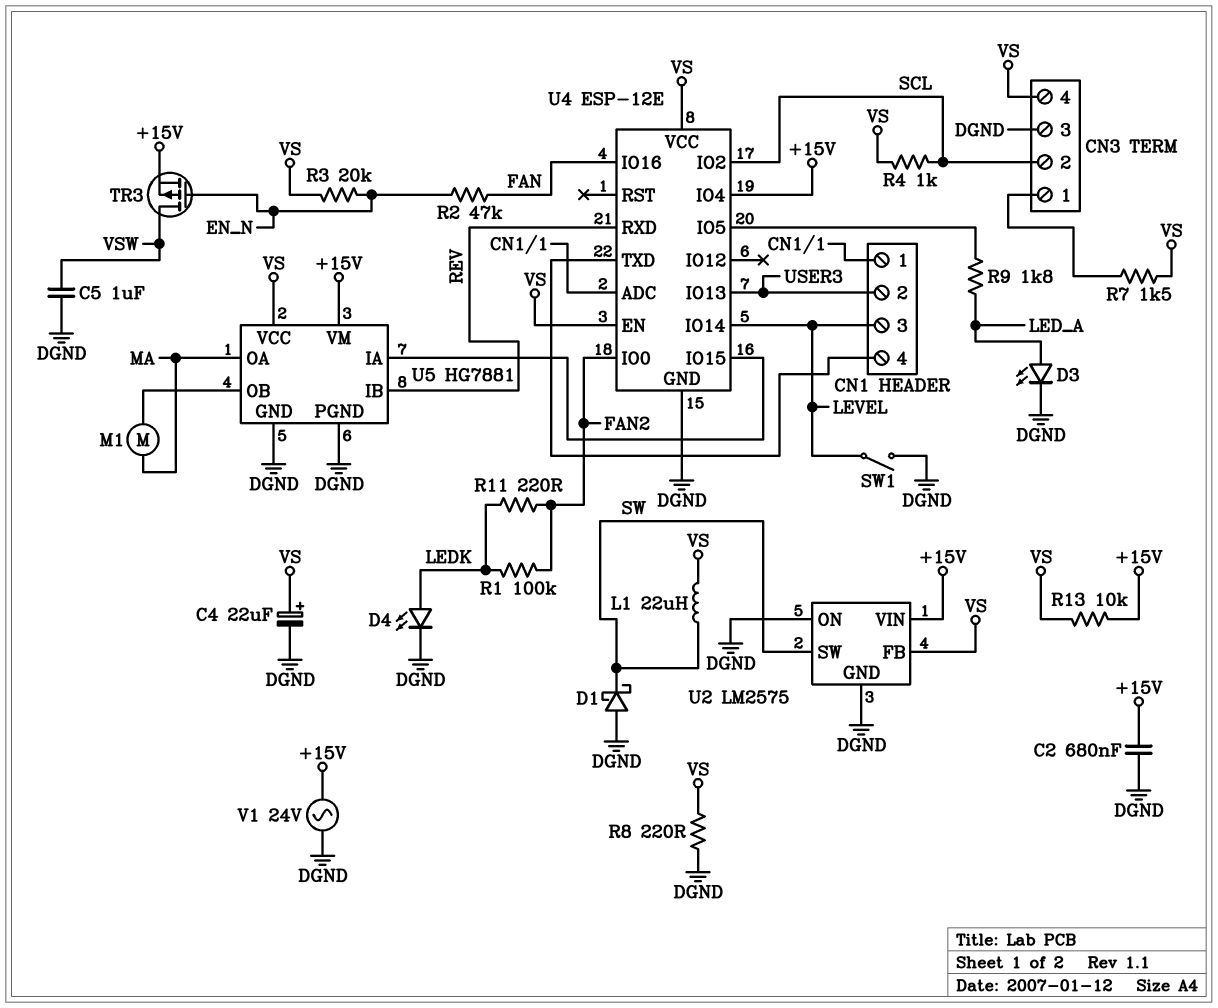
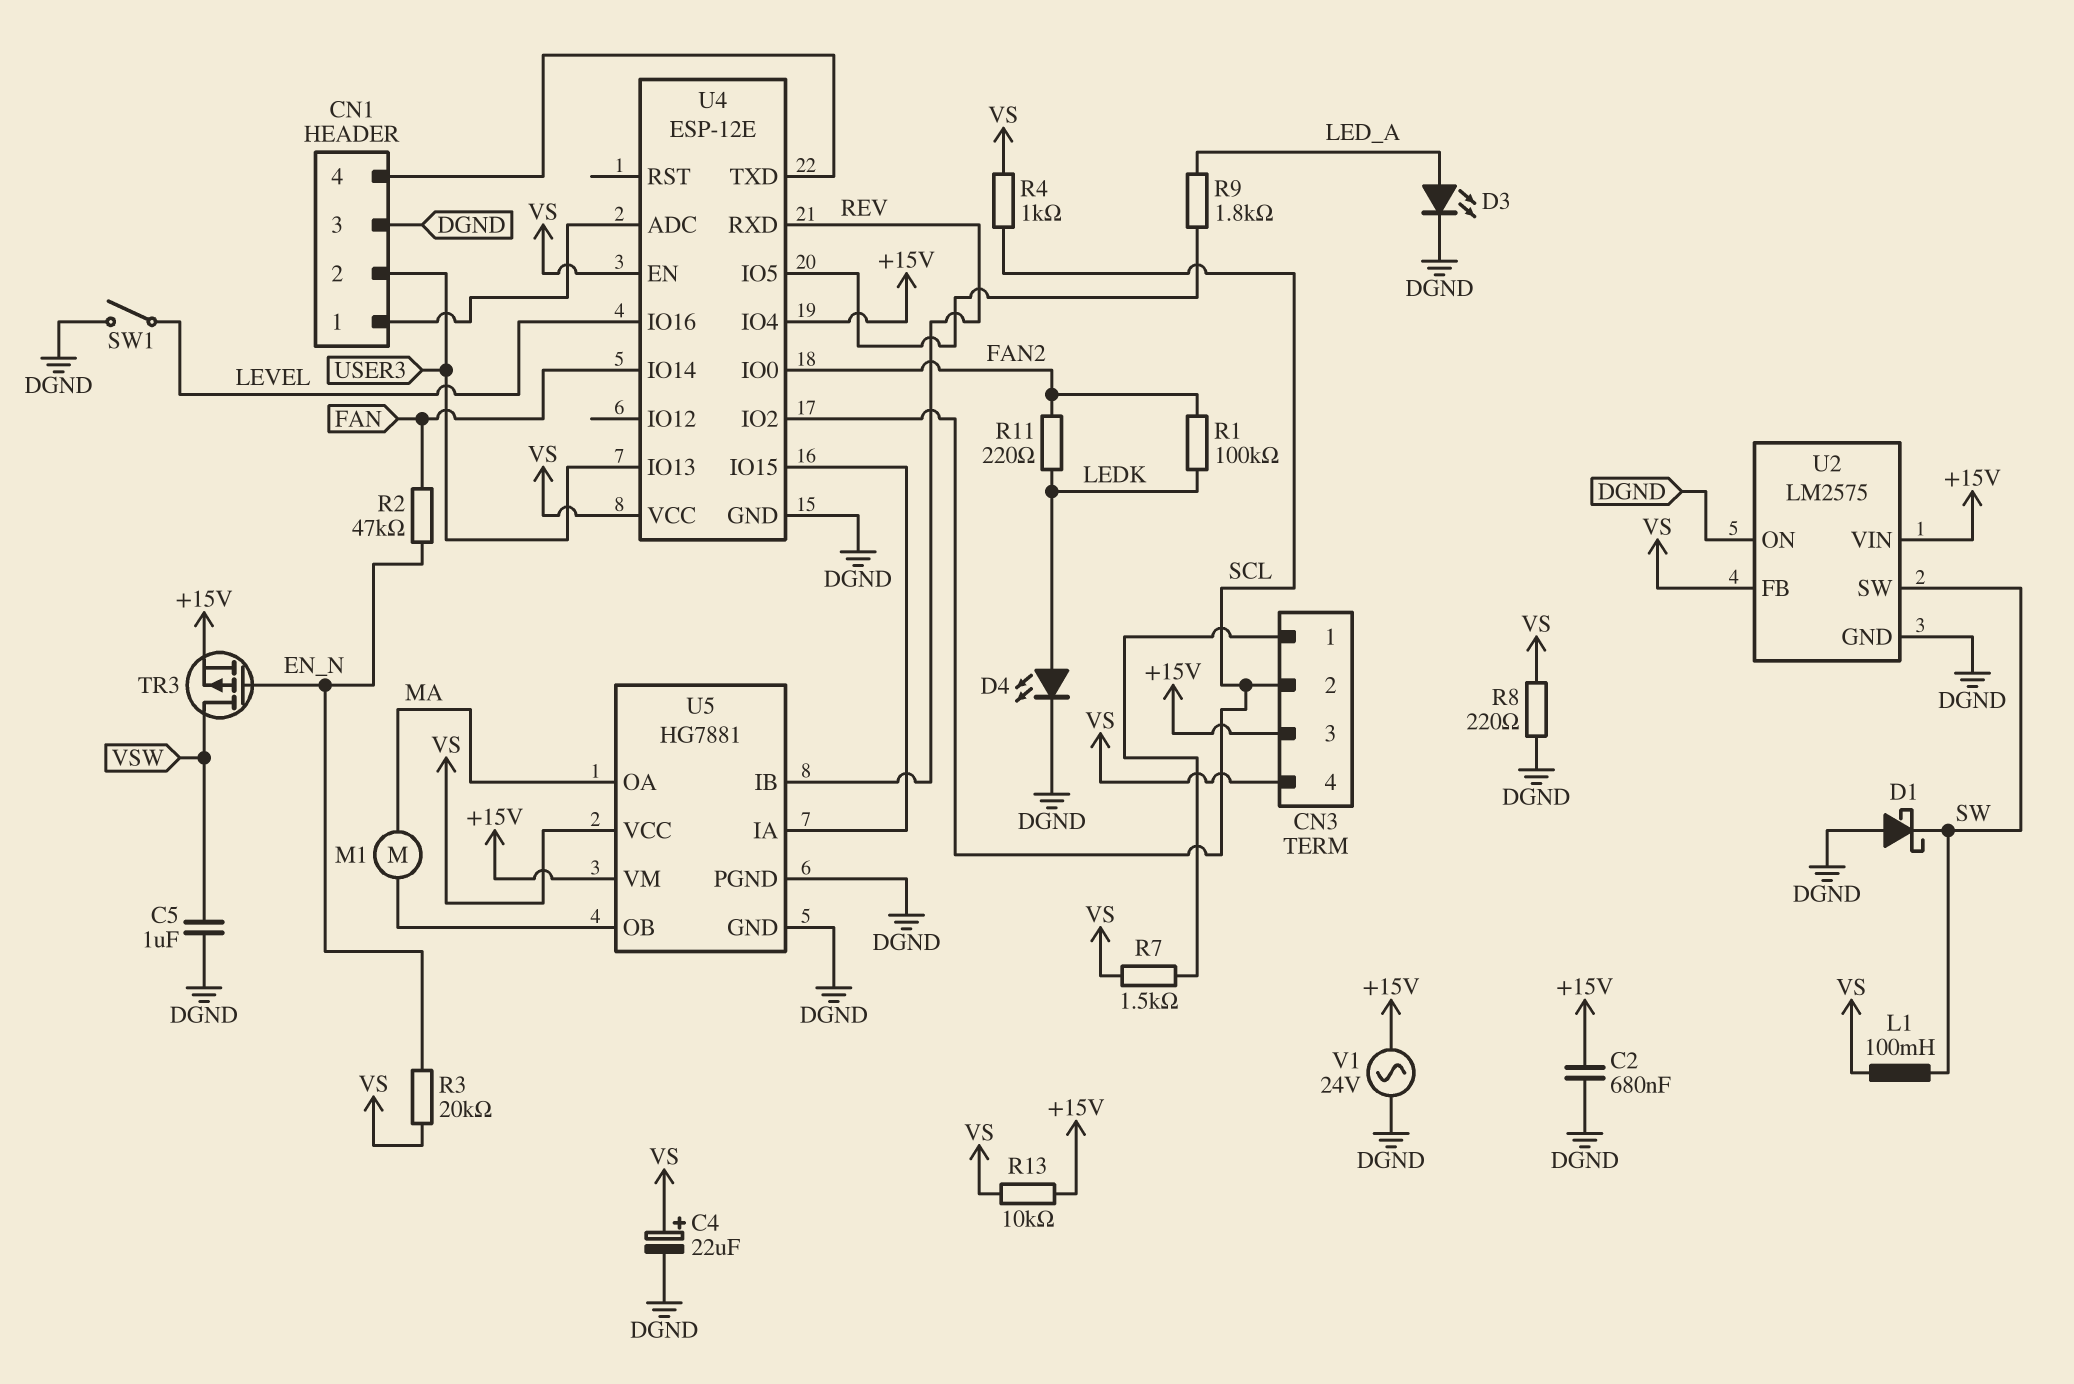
CN1 pin 3: LEVEL -> DGND
CN3 pin 3: DGND -> +15V
L1: 22uH (SW, VS) -> 100mH (SW, VS)
U4 pin IO14: LEVEL -> FAN
U4 pin IO16: FAN -> LEVEL

